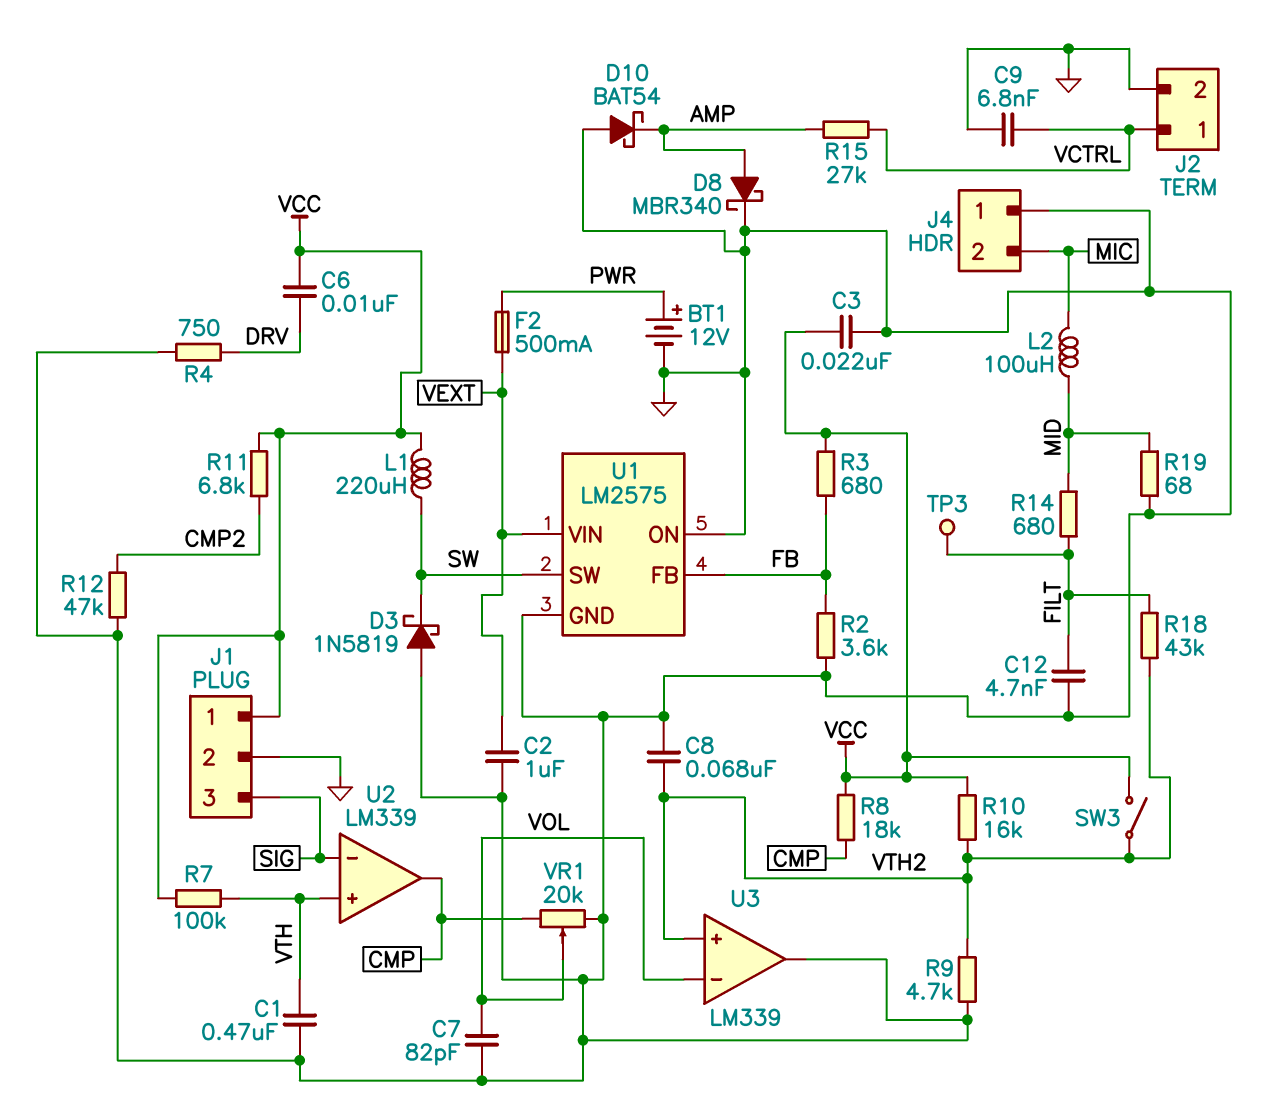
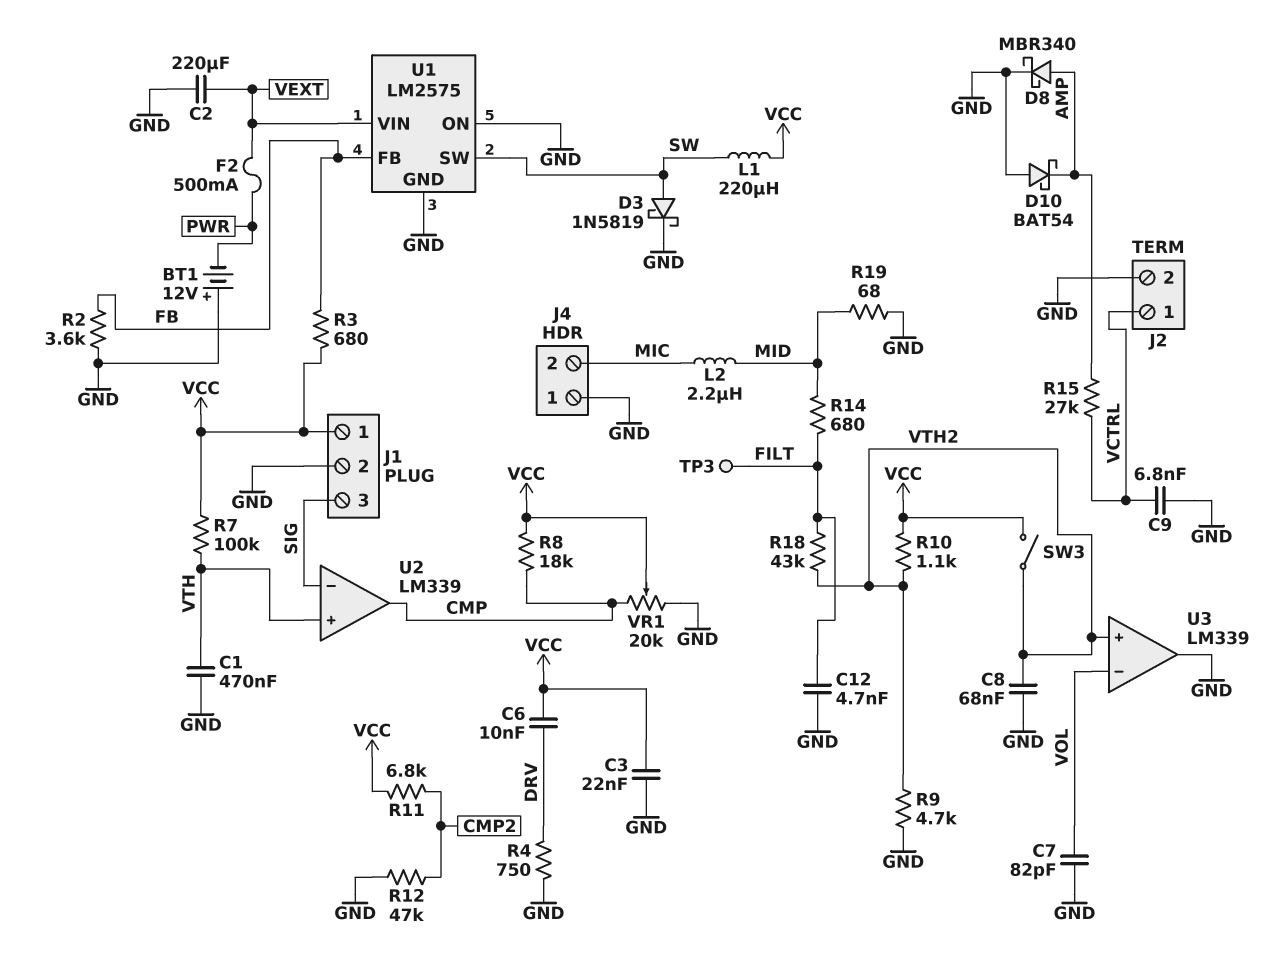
BT1: 12V (plus PWR, minus GND) -> 12V (plus GND, minus PWR)
C2: 1uF (GND, VEXT) -> 220uF (GND, VEXT)
D3: schottky 1N5819 (A GND, K SW) -> schottky 1N5819 (A SW, K GND)
L2: 100uH (MIC, MID) -> 2.2uH (MIC, MID)
R10: 16k (VCC, VTH2) -> 1.1k (VCC, VTH2)
VR1: 20k (CMP, GND, wiper VOL) -> 20k (CMP, GND, wiper VCC)

